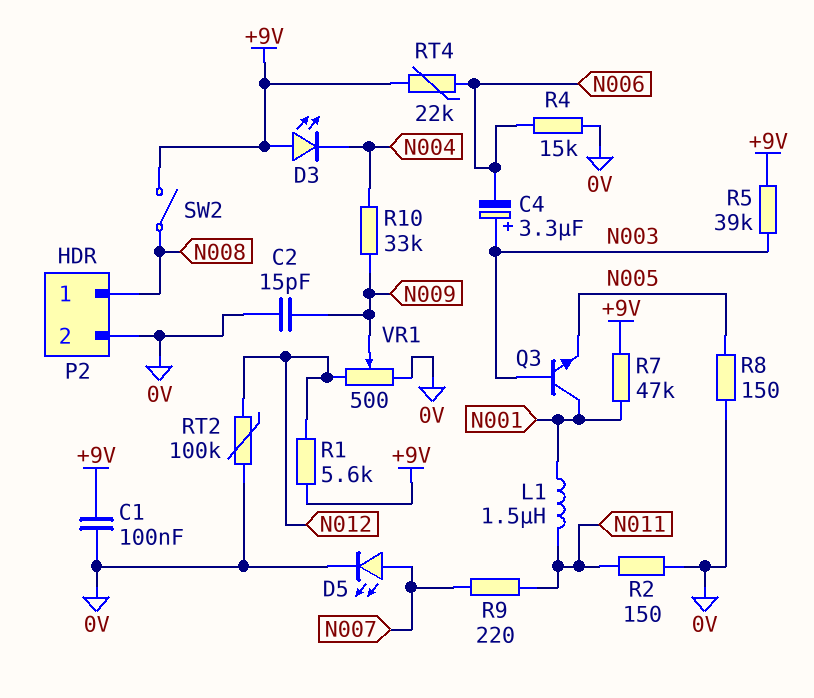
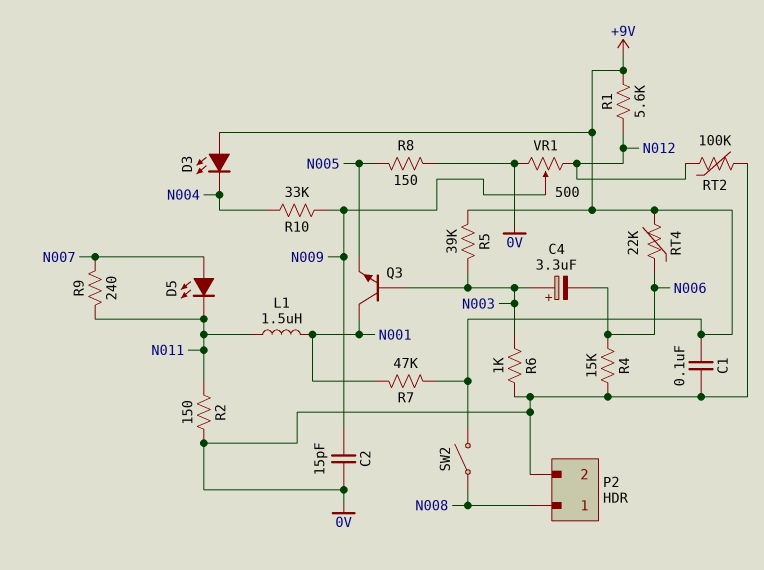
D5: LED (A N007, K 0V) -> LED (A N007, K N011)
R6: none -> 1k (0V, N003)
R9: 220 (N007, N011) -> 240 (N007, N011)

